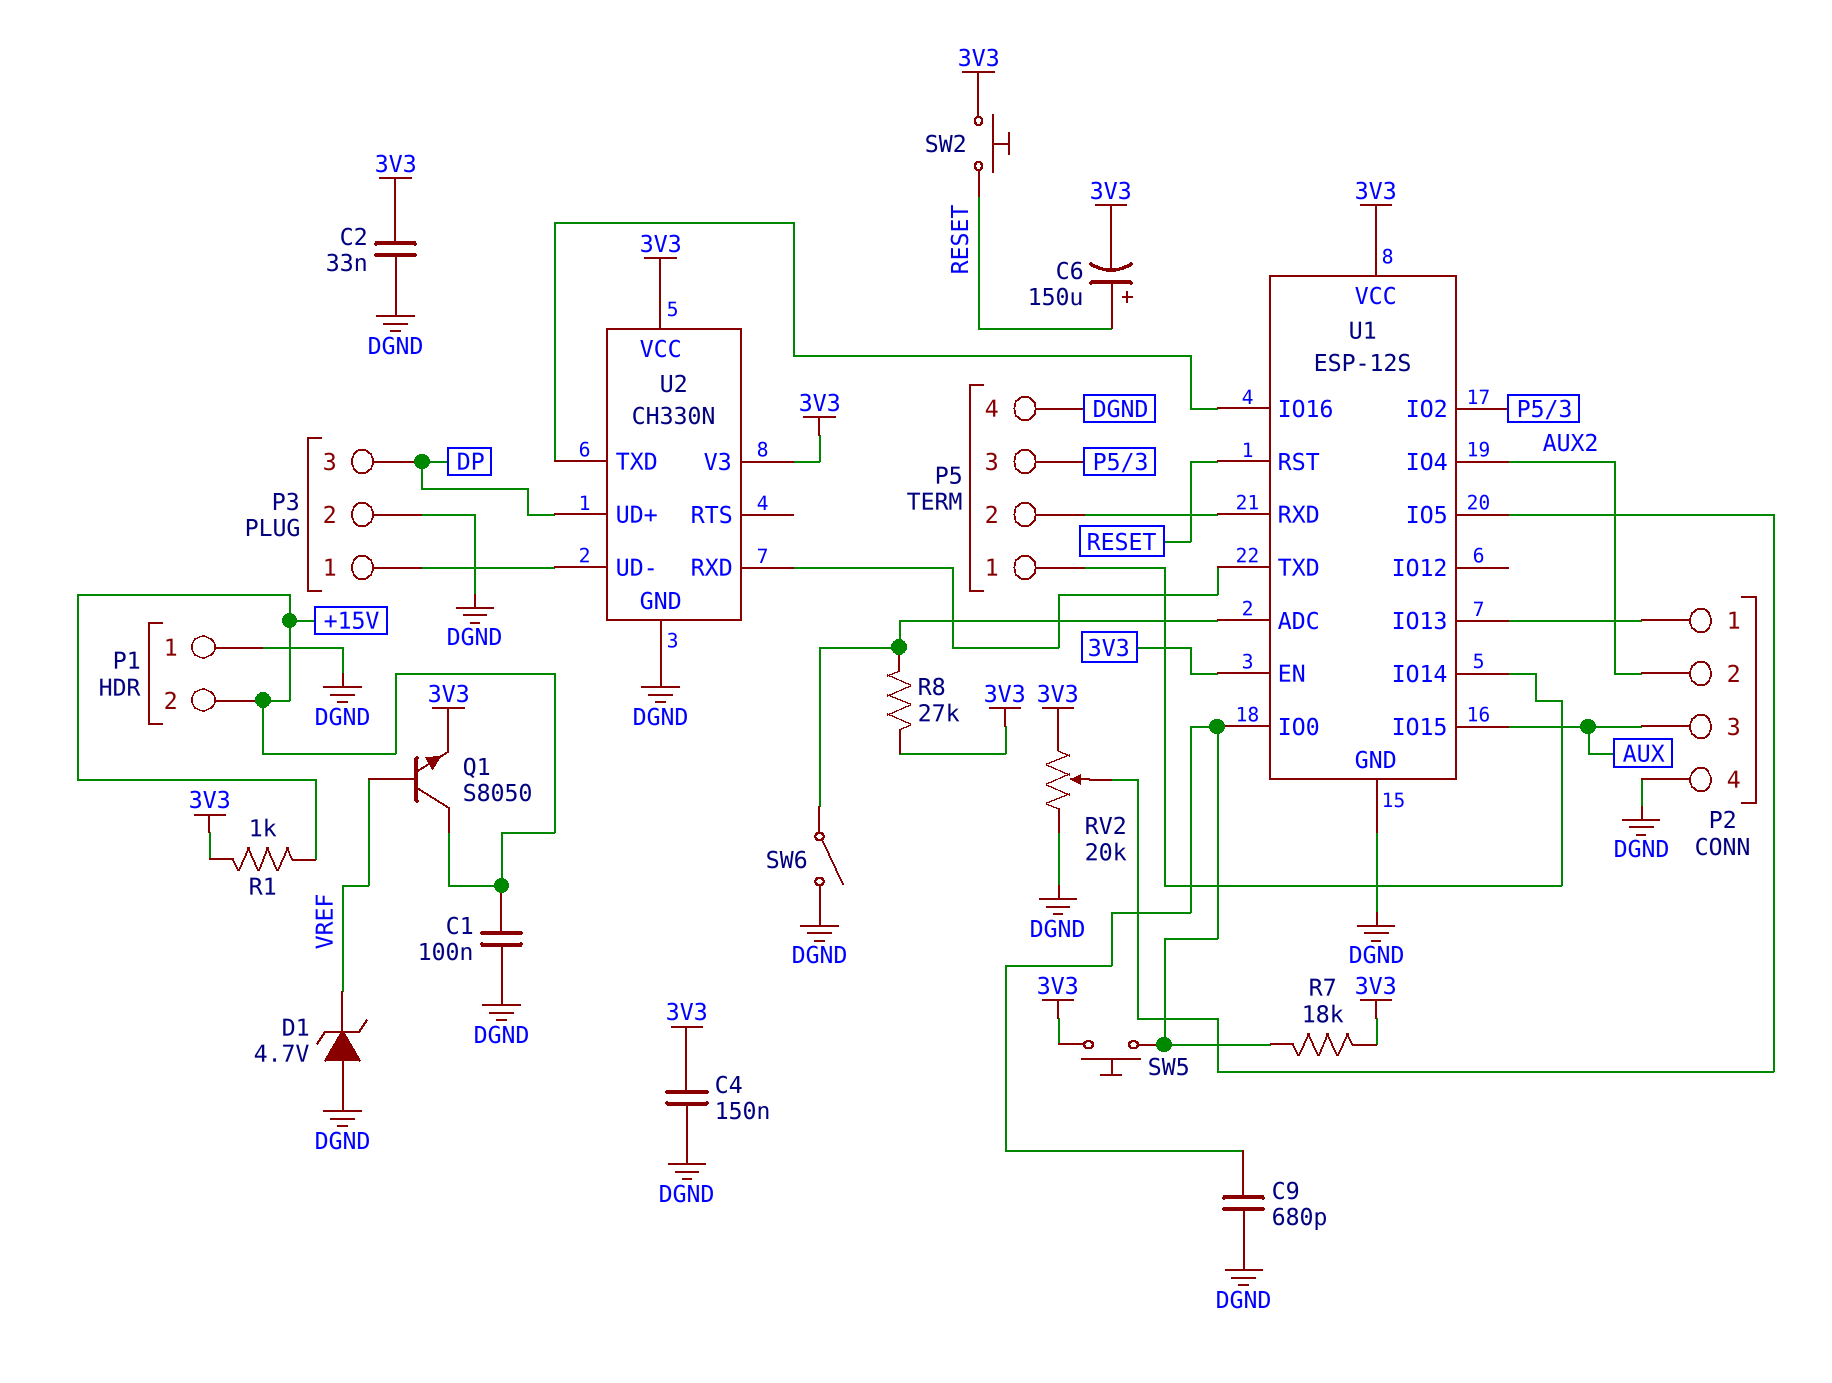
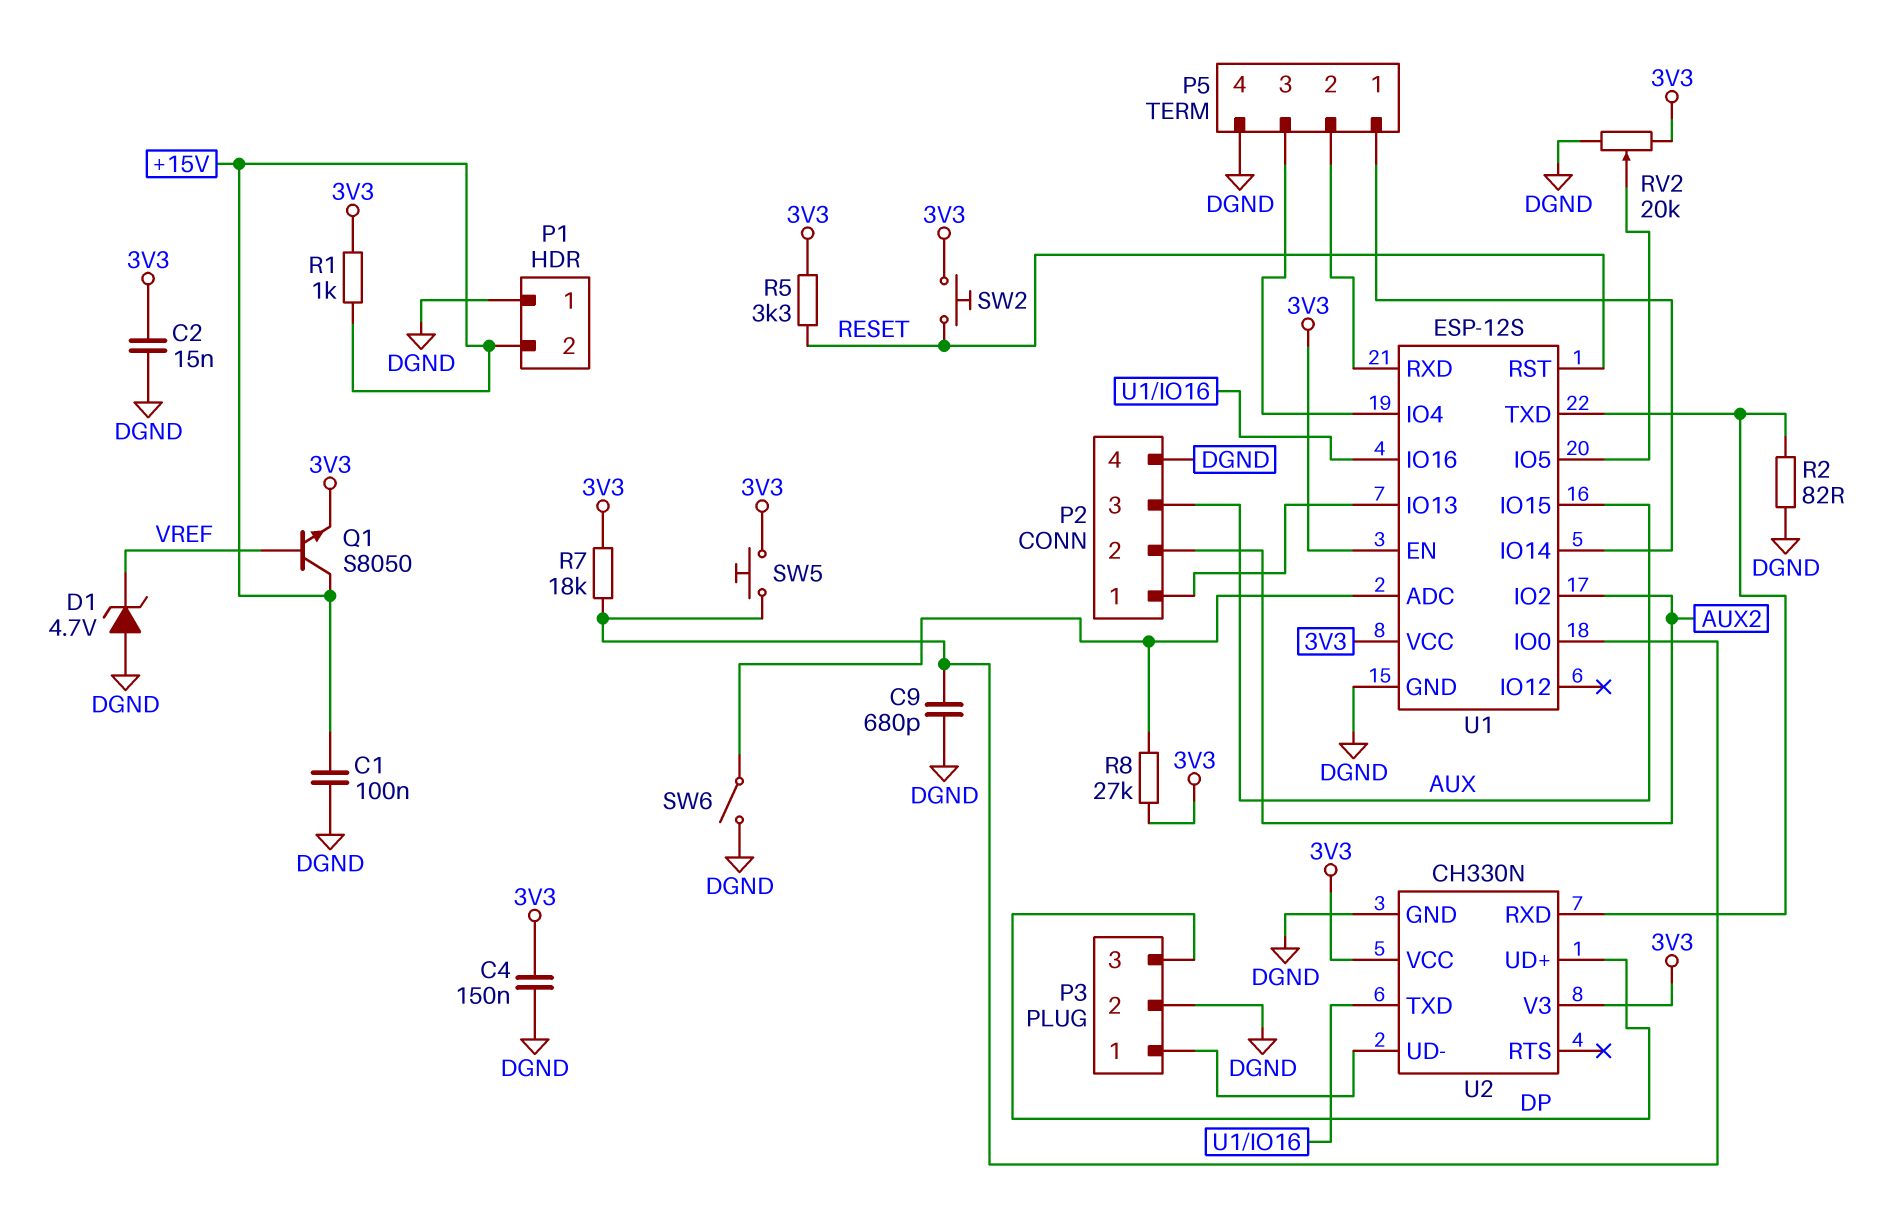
C2: 33nF (3V3, DGND) -> 15nF (3V3, DGND)
C6: 150uF (plus RESET, minus 3V3) -> none
R2: none -> 82 (DGND, U1/TXD)
R5: none -> 3.3k (3V3, RESET)
U1 pin IO2: P5/3 -> AUX2
U1 pin IO4: AUX2 -> P5/3

